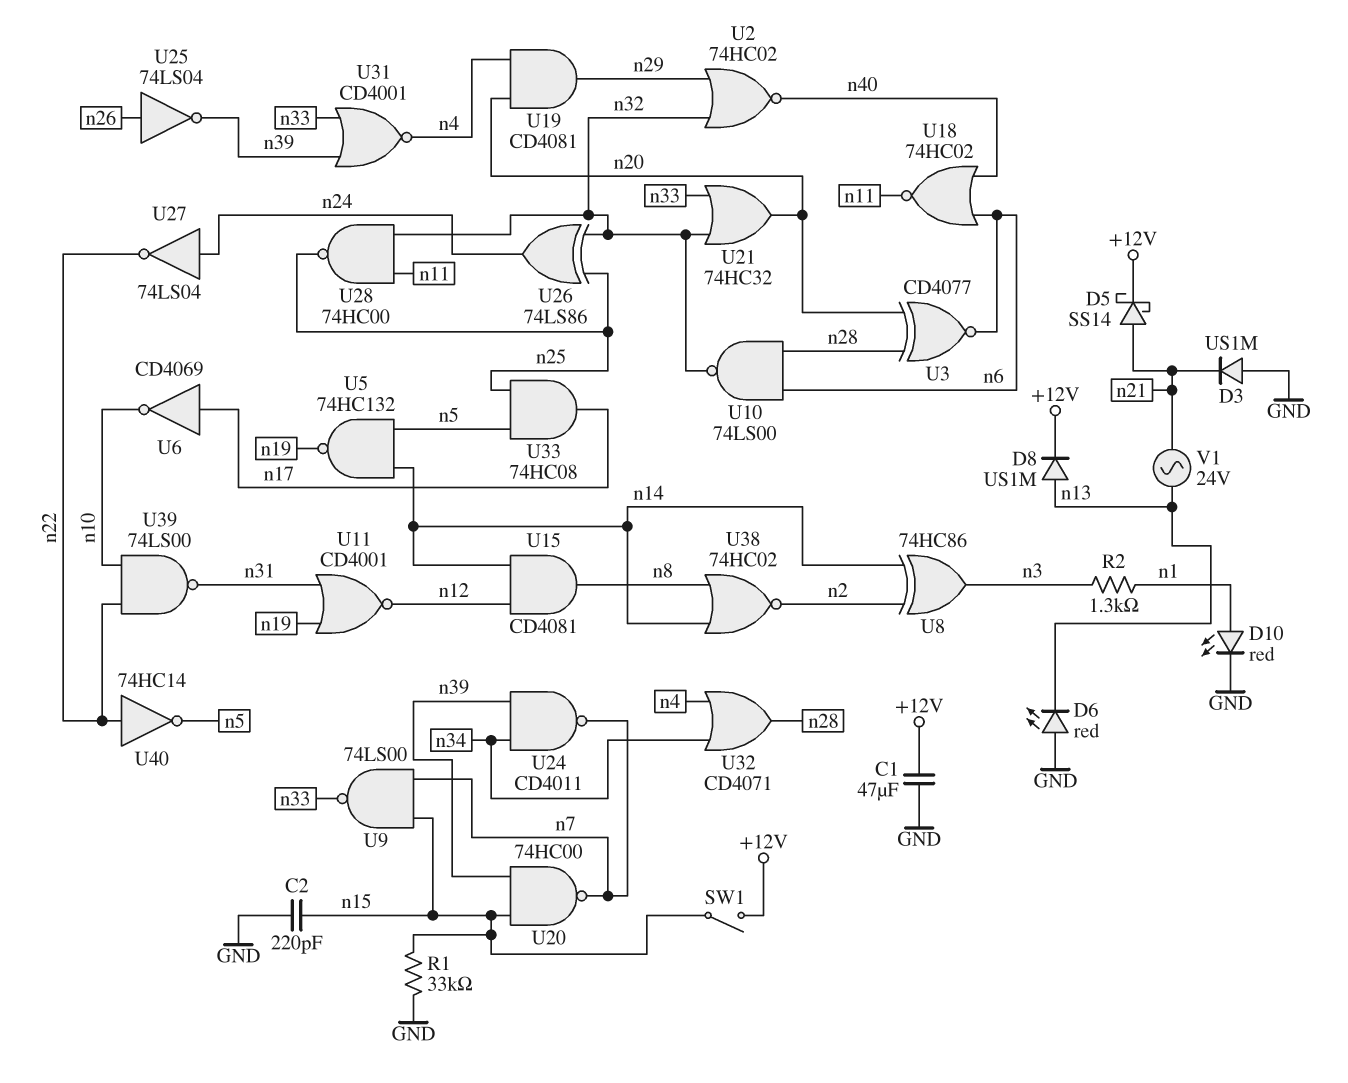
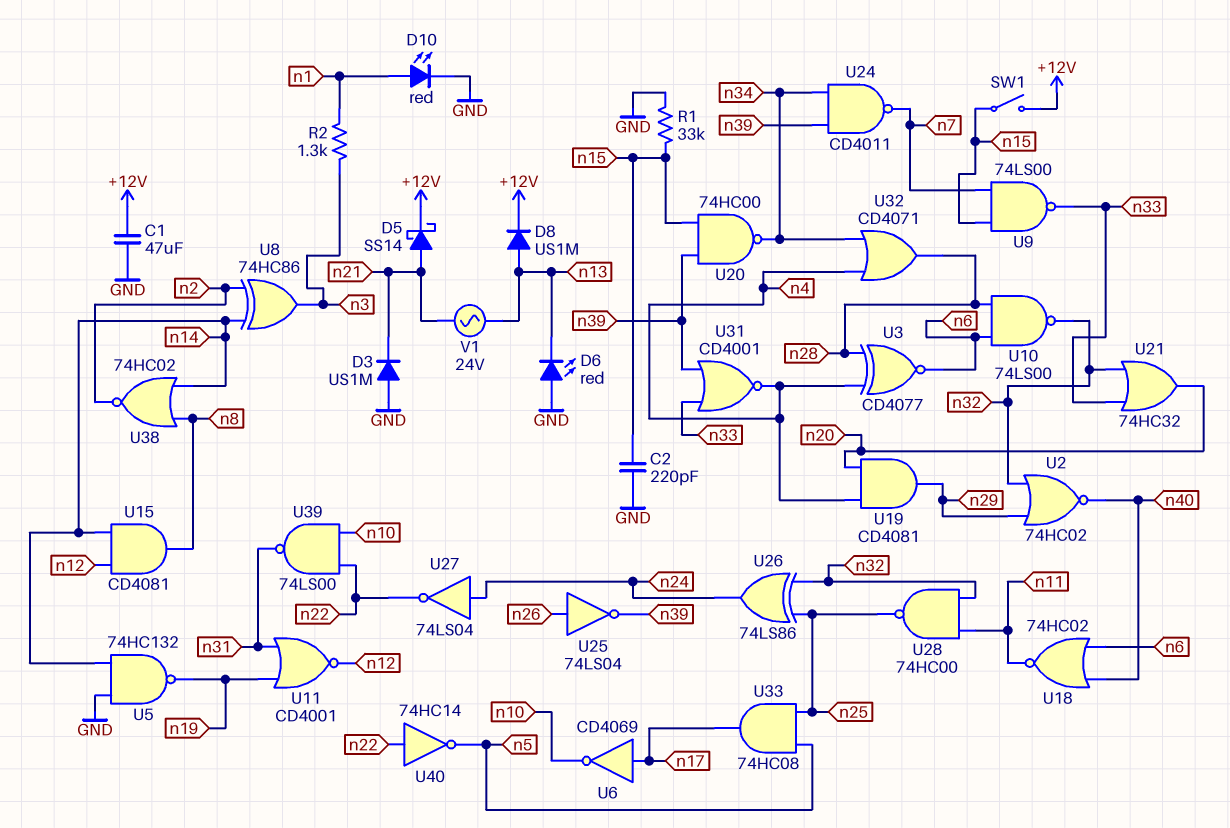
U3: XNOR CD4077 (in n20, in n28, out n6) -> XNOR CD4077 (in n4, in n28, out n6)
U5: NAND 74HC132 (in n5, in n14, out n19) -> NAND 74HC132 (in GND, in n14, out n19)
U20: NAND 74HC00 (in n15, in n39, out n7) -> NAND 74HC00 (in n15, in n39, out n34)

